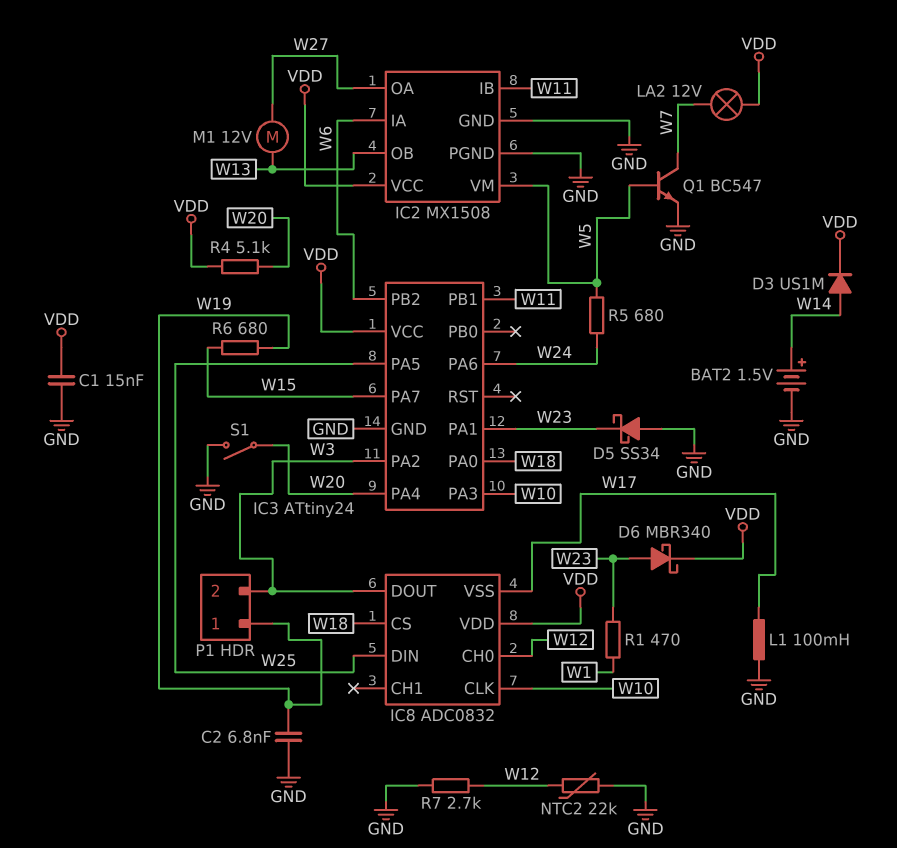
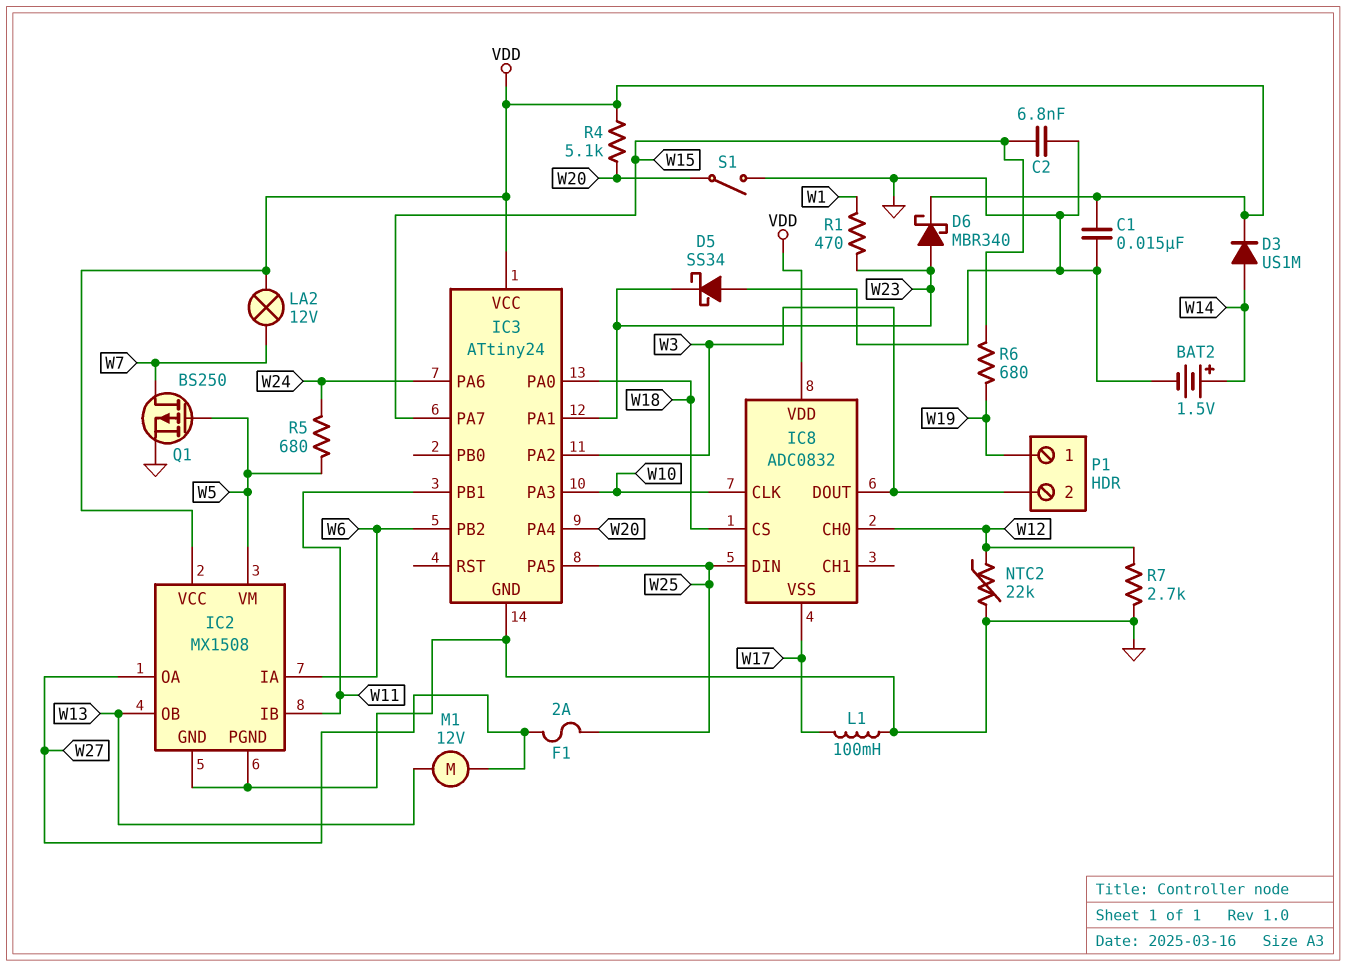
C2: 6.8nF (GND, W19) -> 6.8nF (GND, W15)
F1: none -> 2A (W25, W27)
Q1: NPN BC547 (B W5, C W7, E GND) -> PMOS BS250 (G W5, D W7, S GND)

